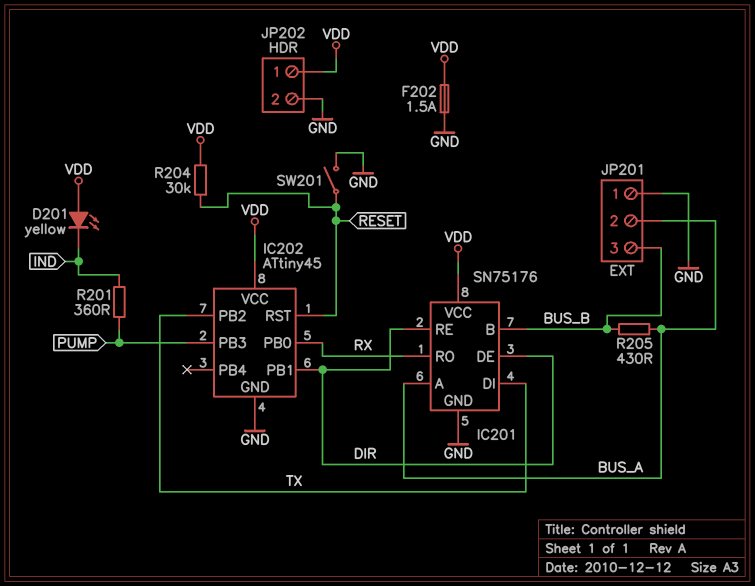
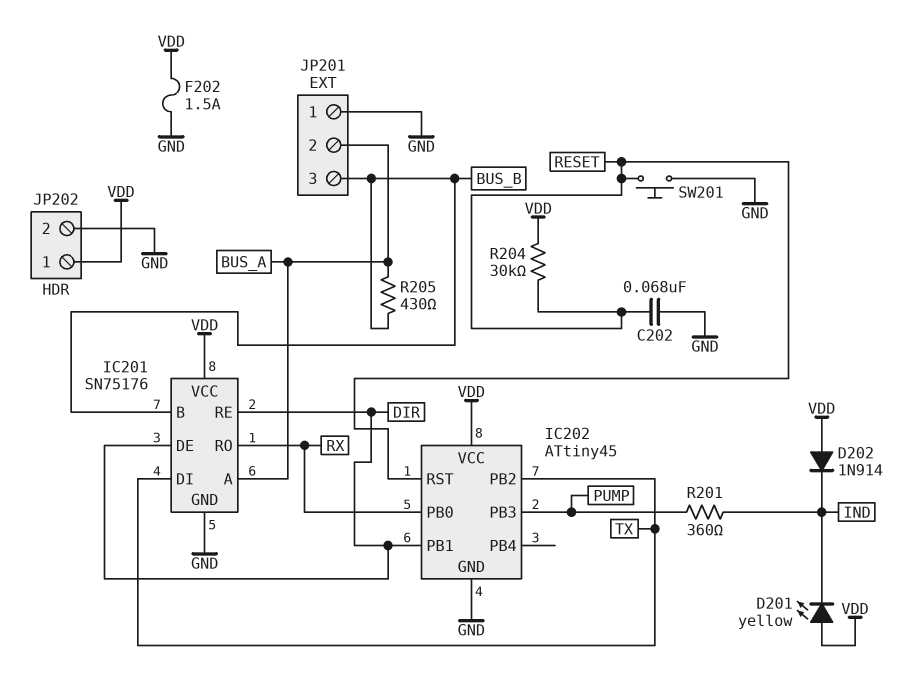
C202: none -> 68nF (GND, RESET)
D202: none -> diode 1N914 (A VDD, K IND)
SW201: switch (GND, RESET) -> button (GND, RESET)

